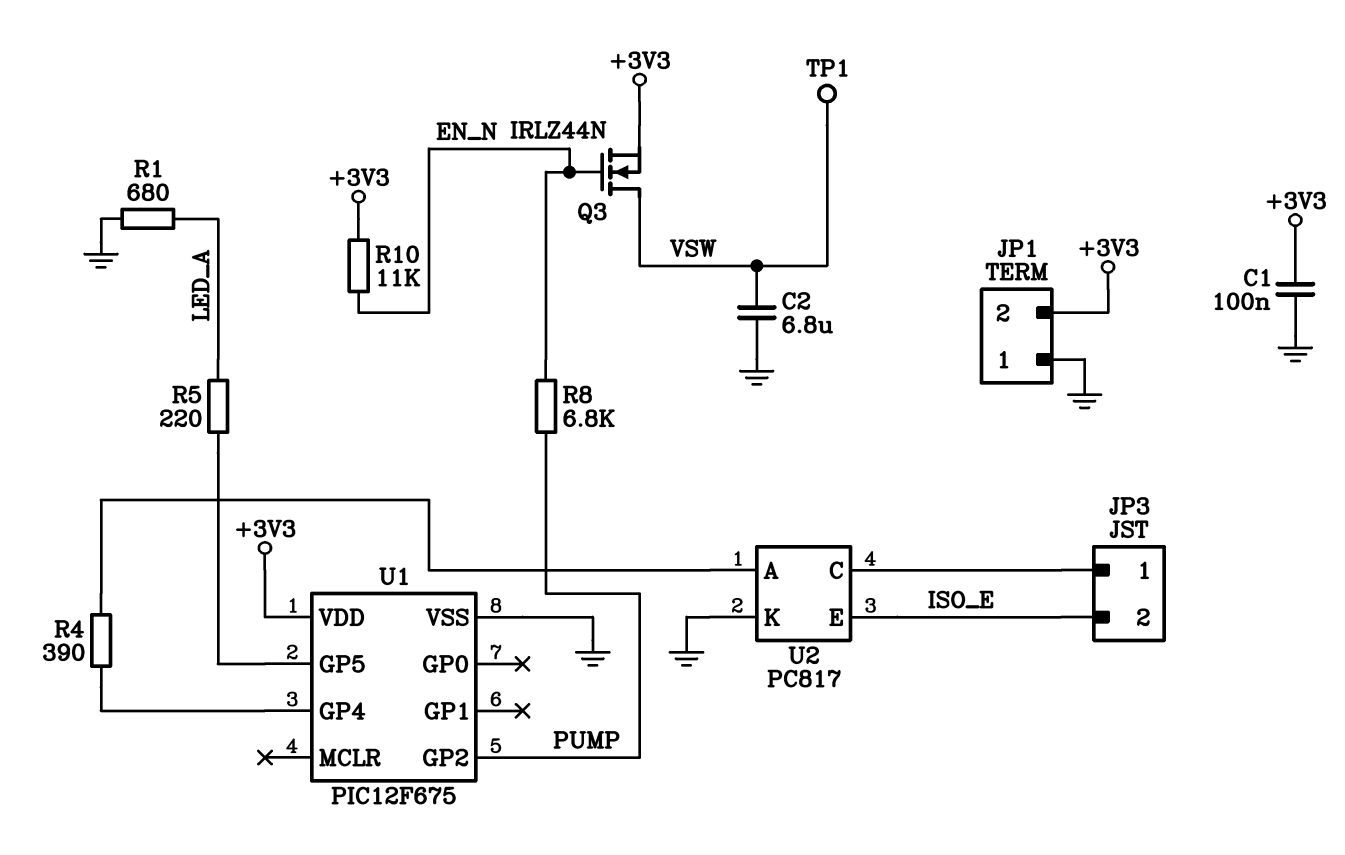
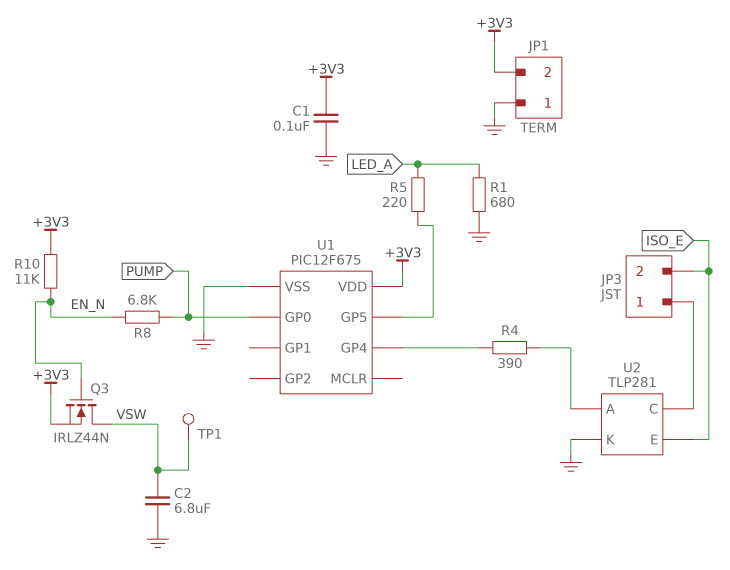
U1 pin GP0: none -> PUMP
U1 pin GP2: PUMP -> none
U2: PC817 -> TLP281

